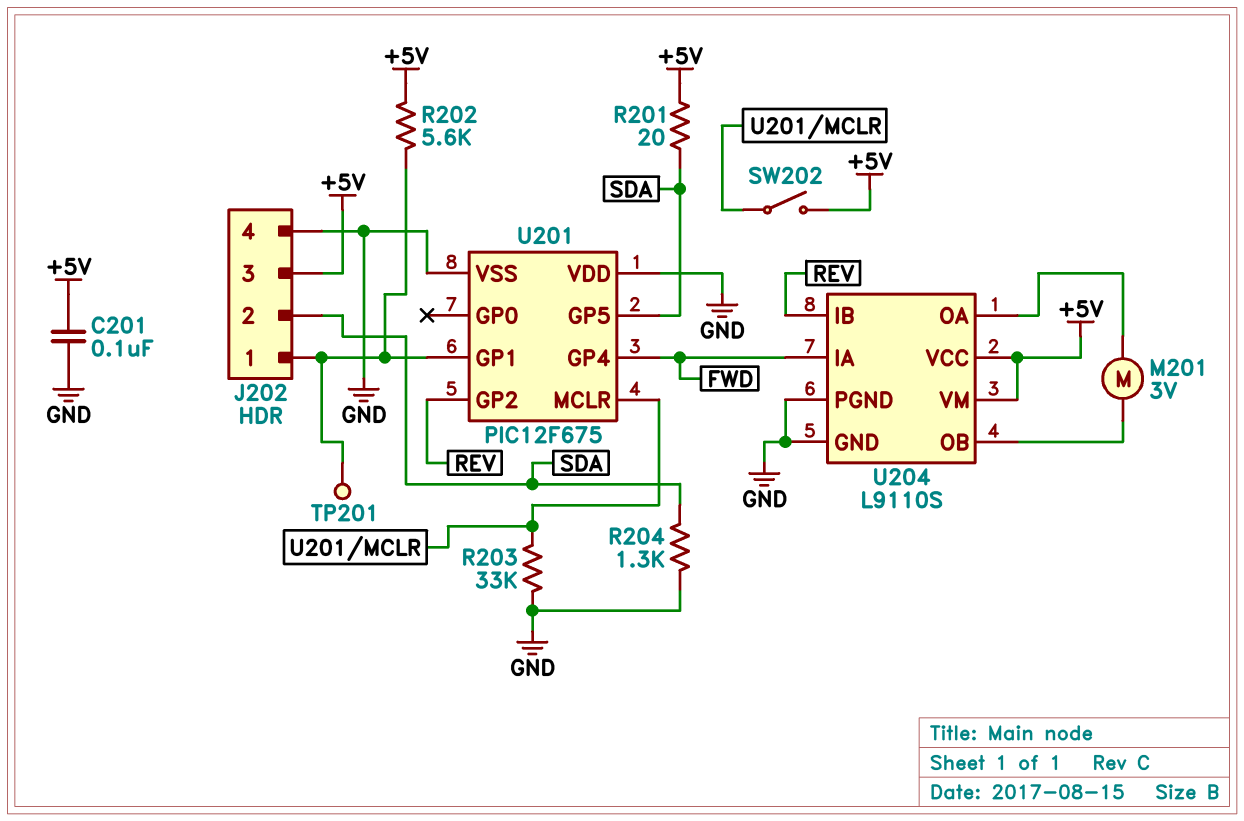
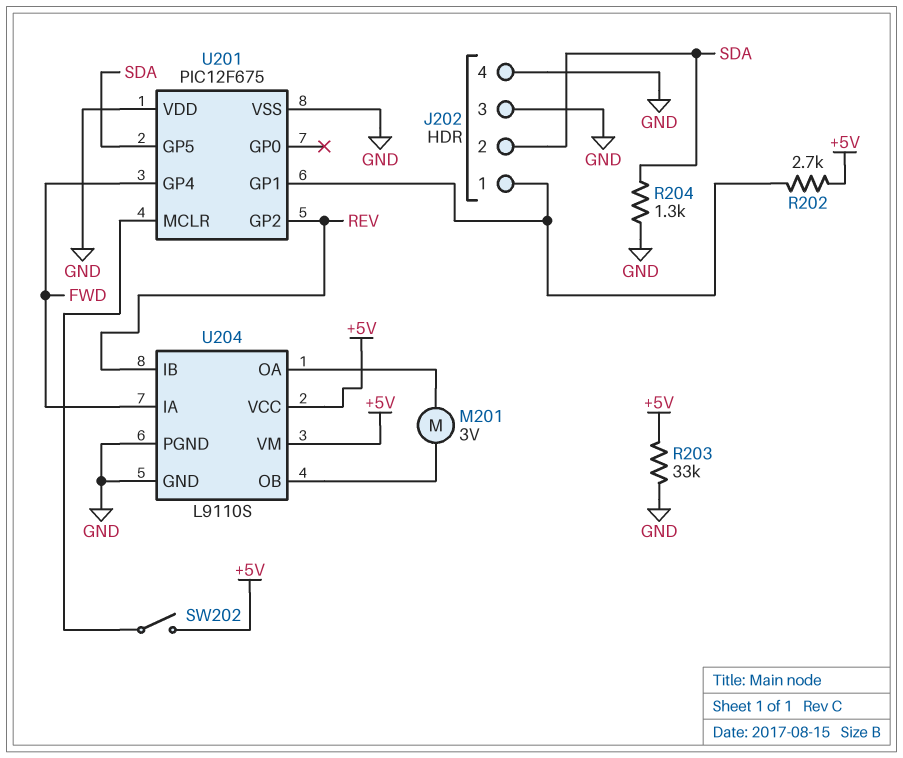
C201: 100nF (+5V, GND) -> none
J202 pin 3: +5V -> GND
R201: 20 (+5V, SDA) -> none
R202: 5.6k (+5V, J202/1) -> 2.7k (+5V, J202/1)
R203: 33k (GND, U201/MCLR) -> 33k (+5V, GND)
TP201: test point (J202/1) -> none

